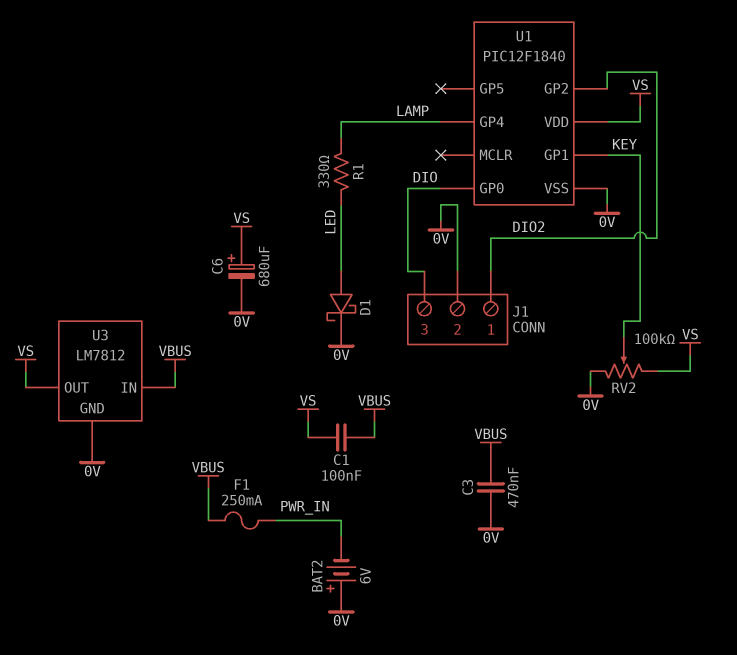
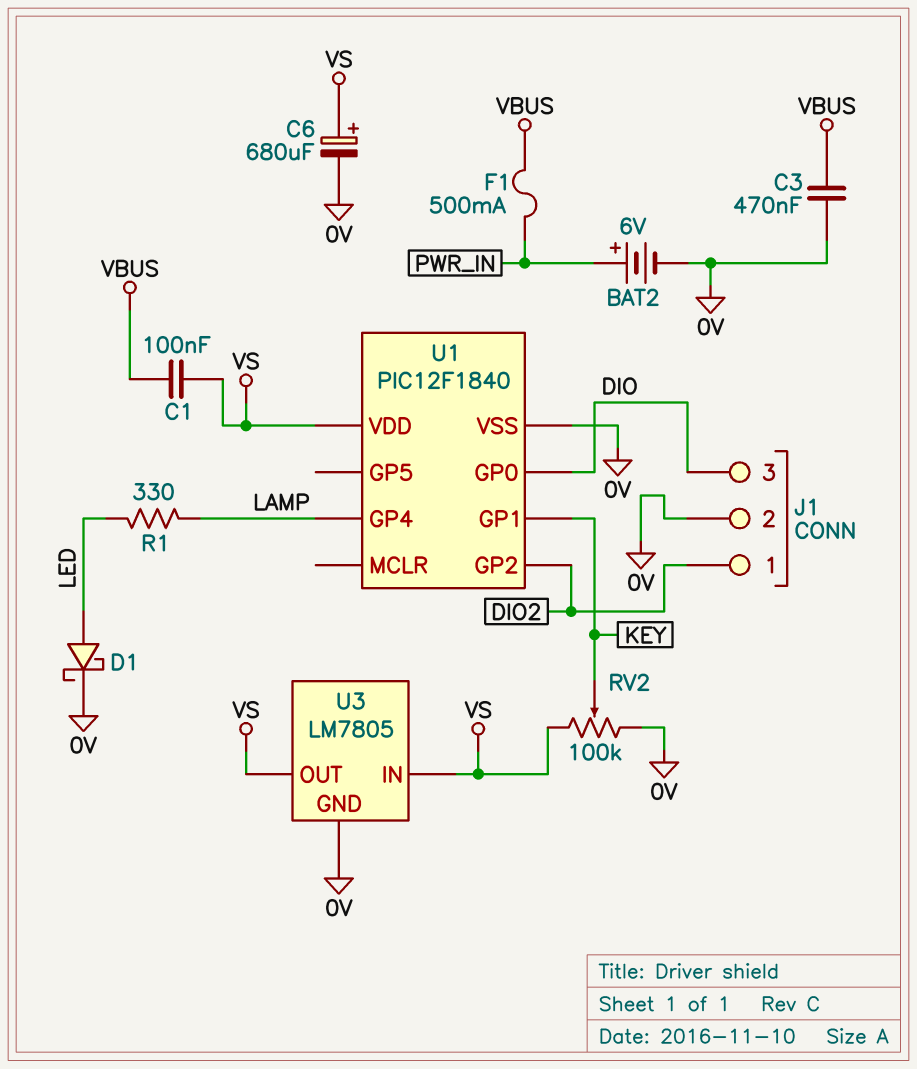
BAT2: 6V (plus 0V, minus PWR_IN) -> 6V (plus PWR_IN, minus 0V)
F1: 250mA (PWR_IN, VBUS) -> 500mA (PWR_IN, VBUS)
U3: LM7812 -> LM7805
U3 pin IN: VBUS -> VS

